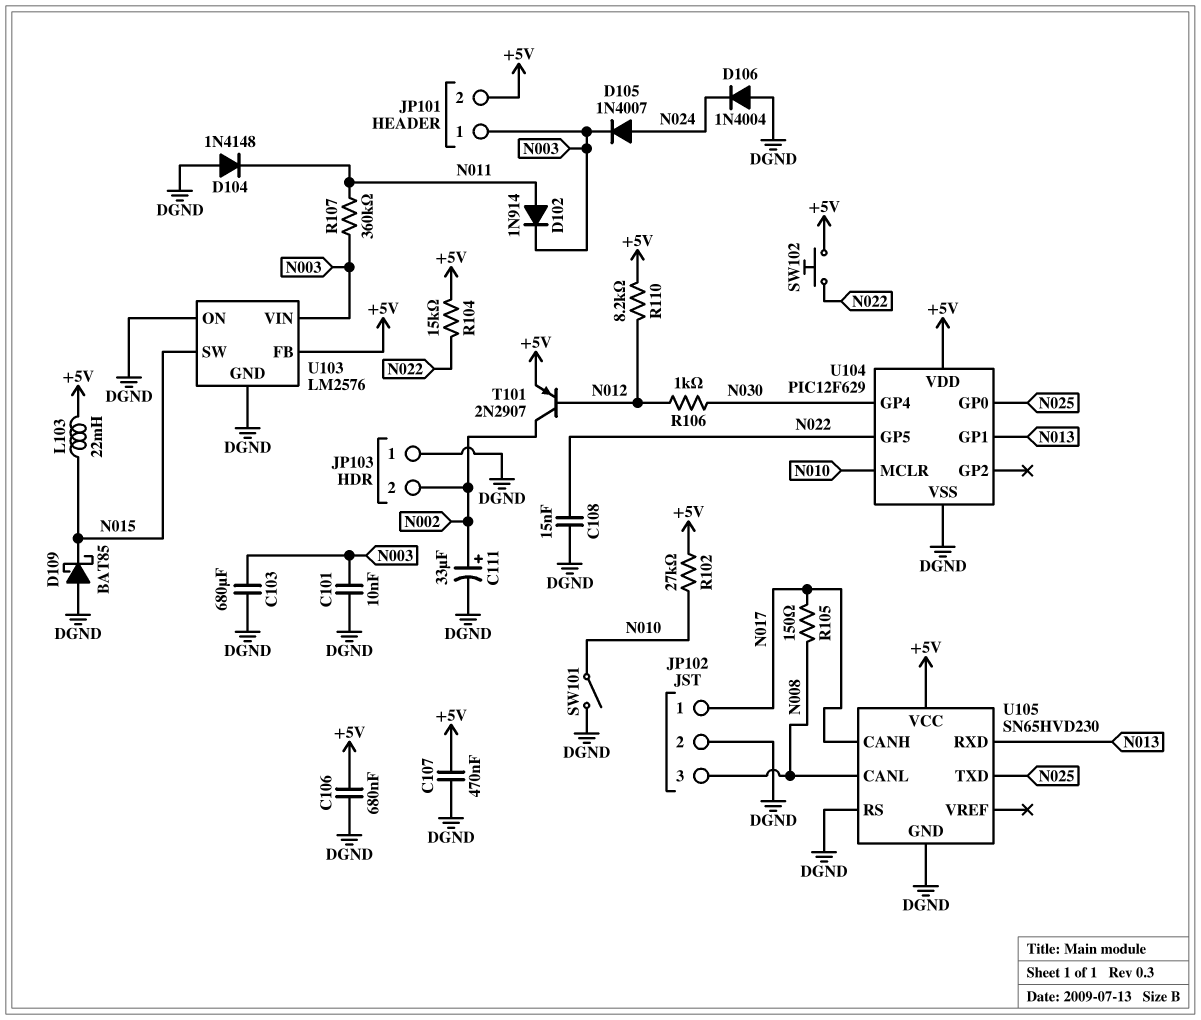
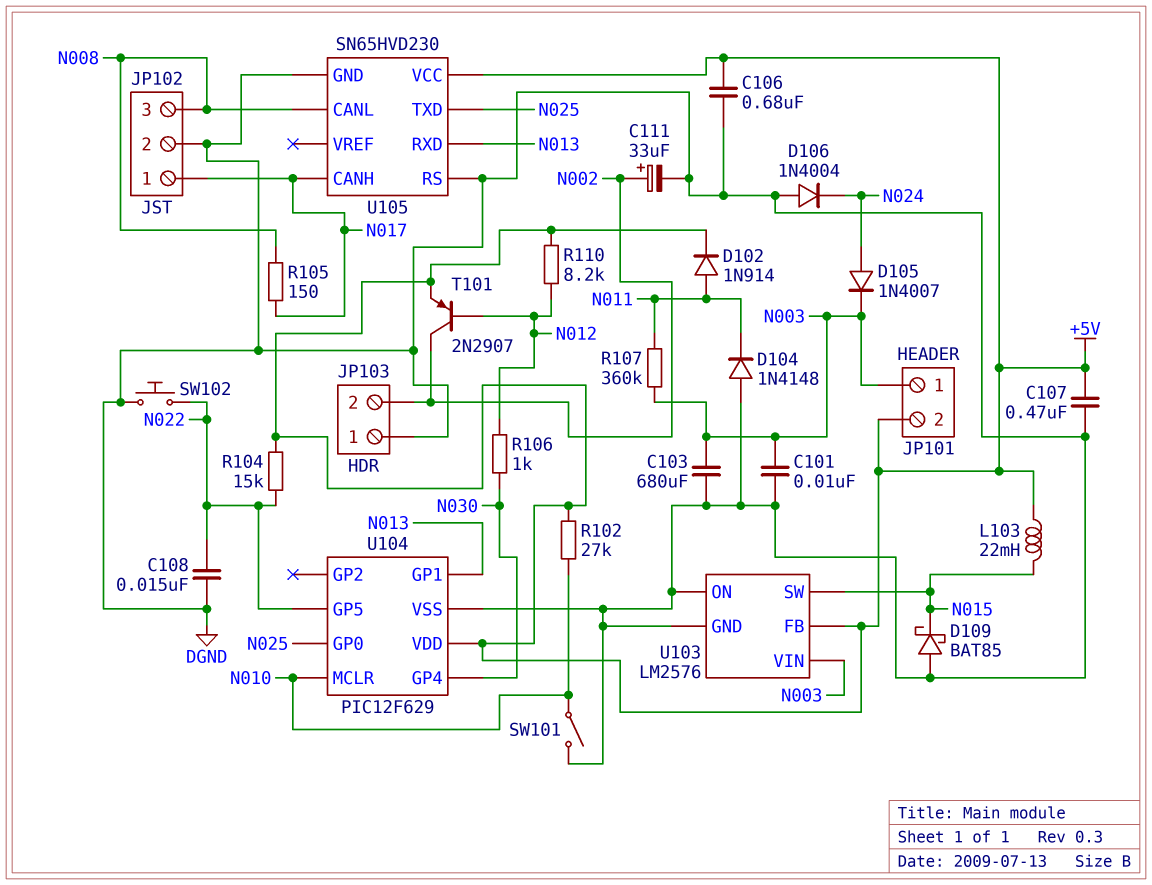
D102: diode 1N914 (A N011, K N003) -> diode 1N914 (A N011, K +5V)
SW102: button (+5V, N022) -> button (DGND, N022)

